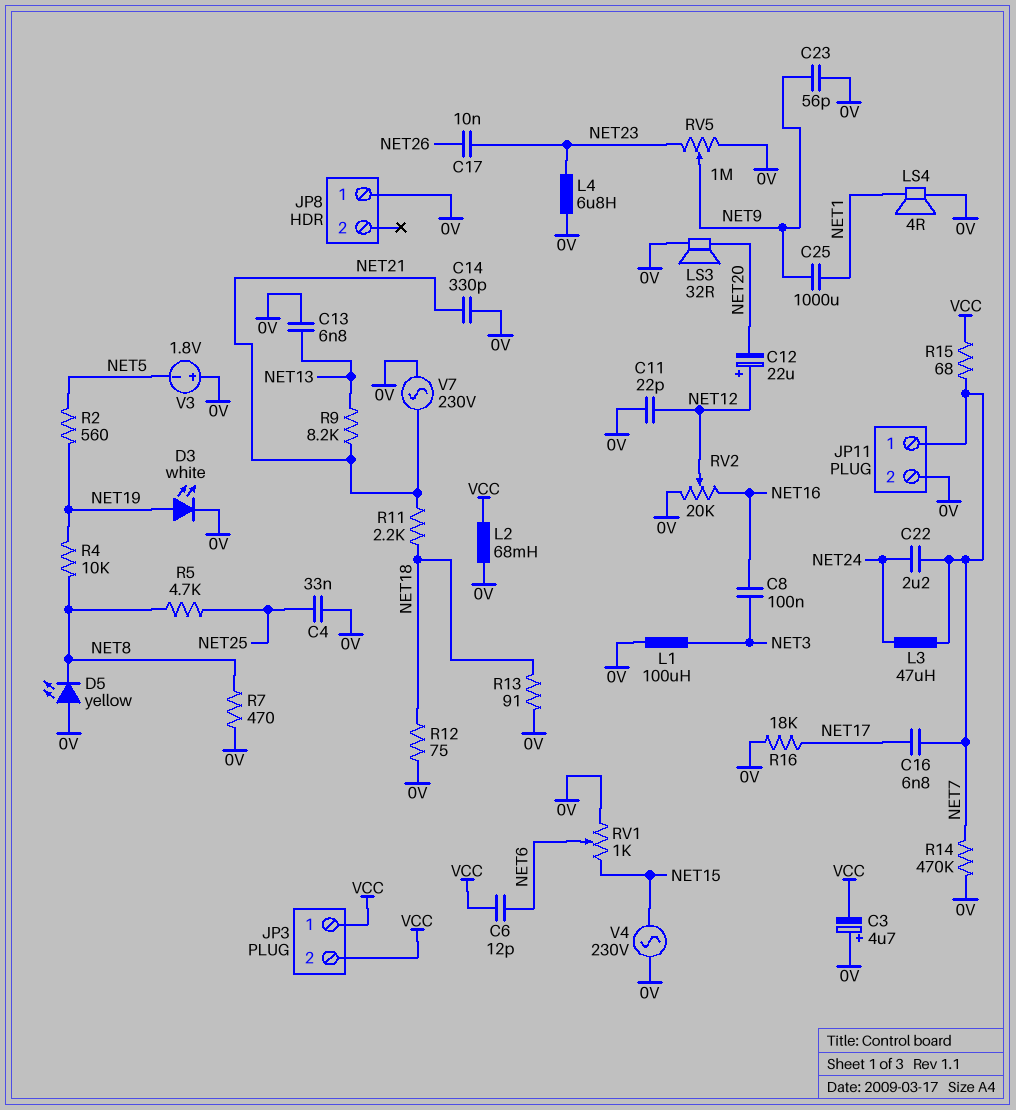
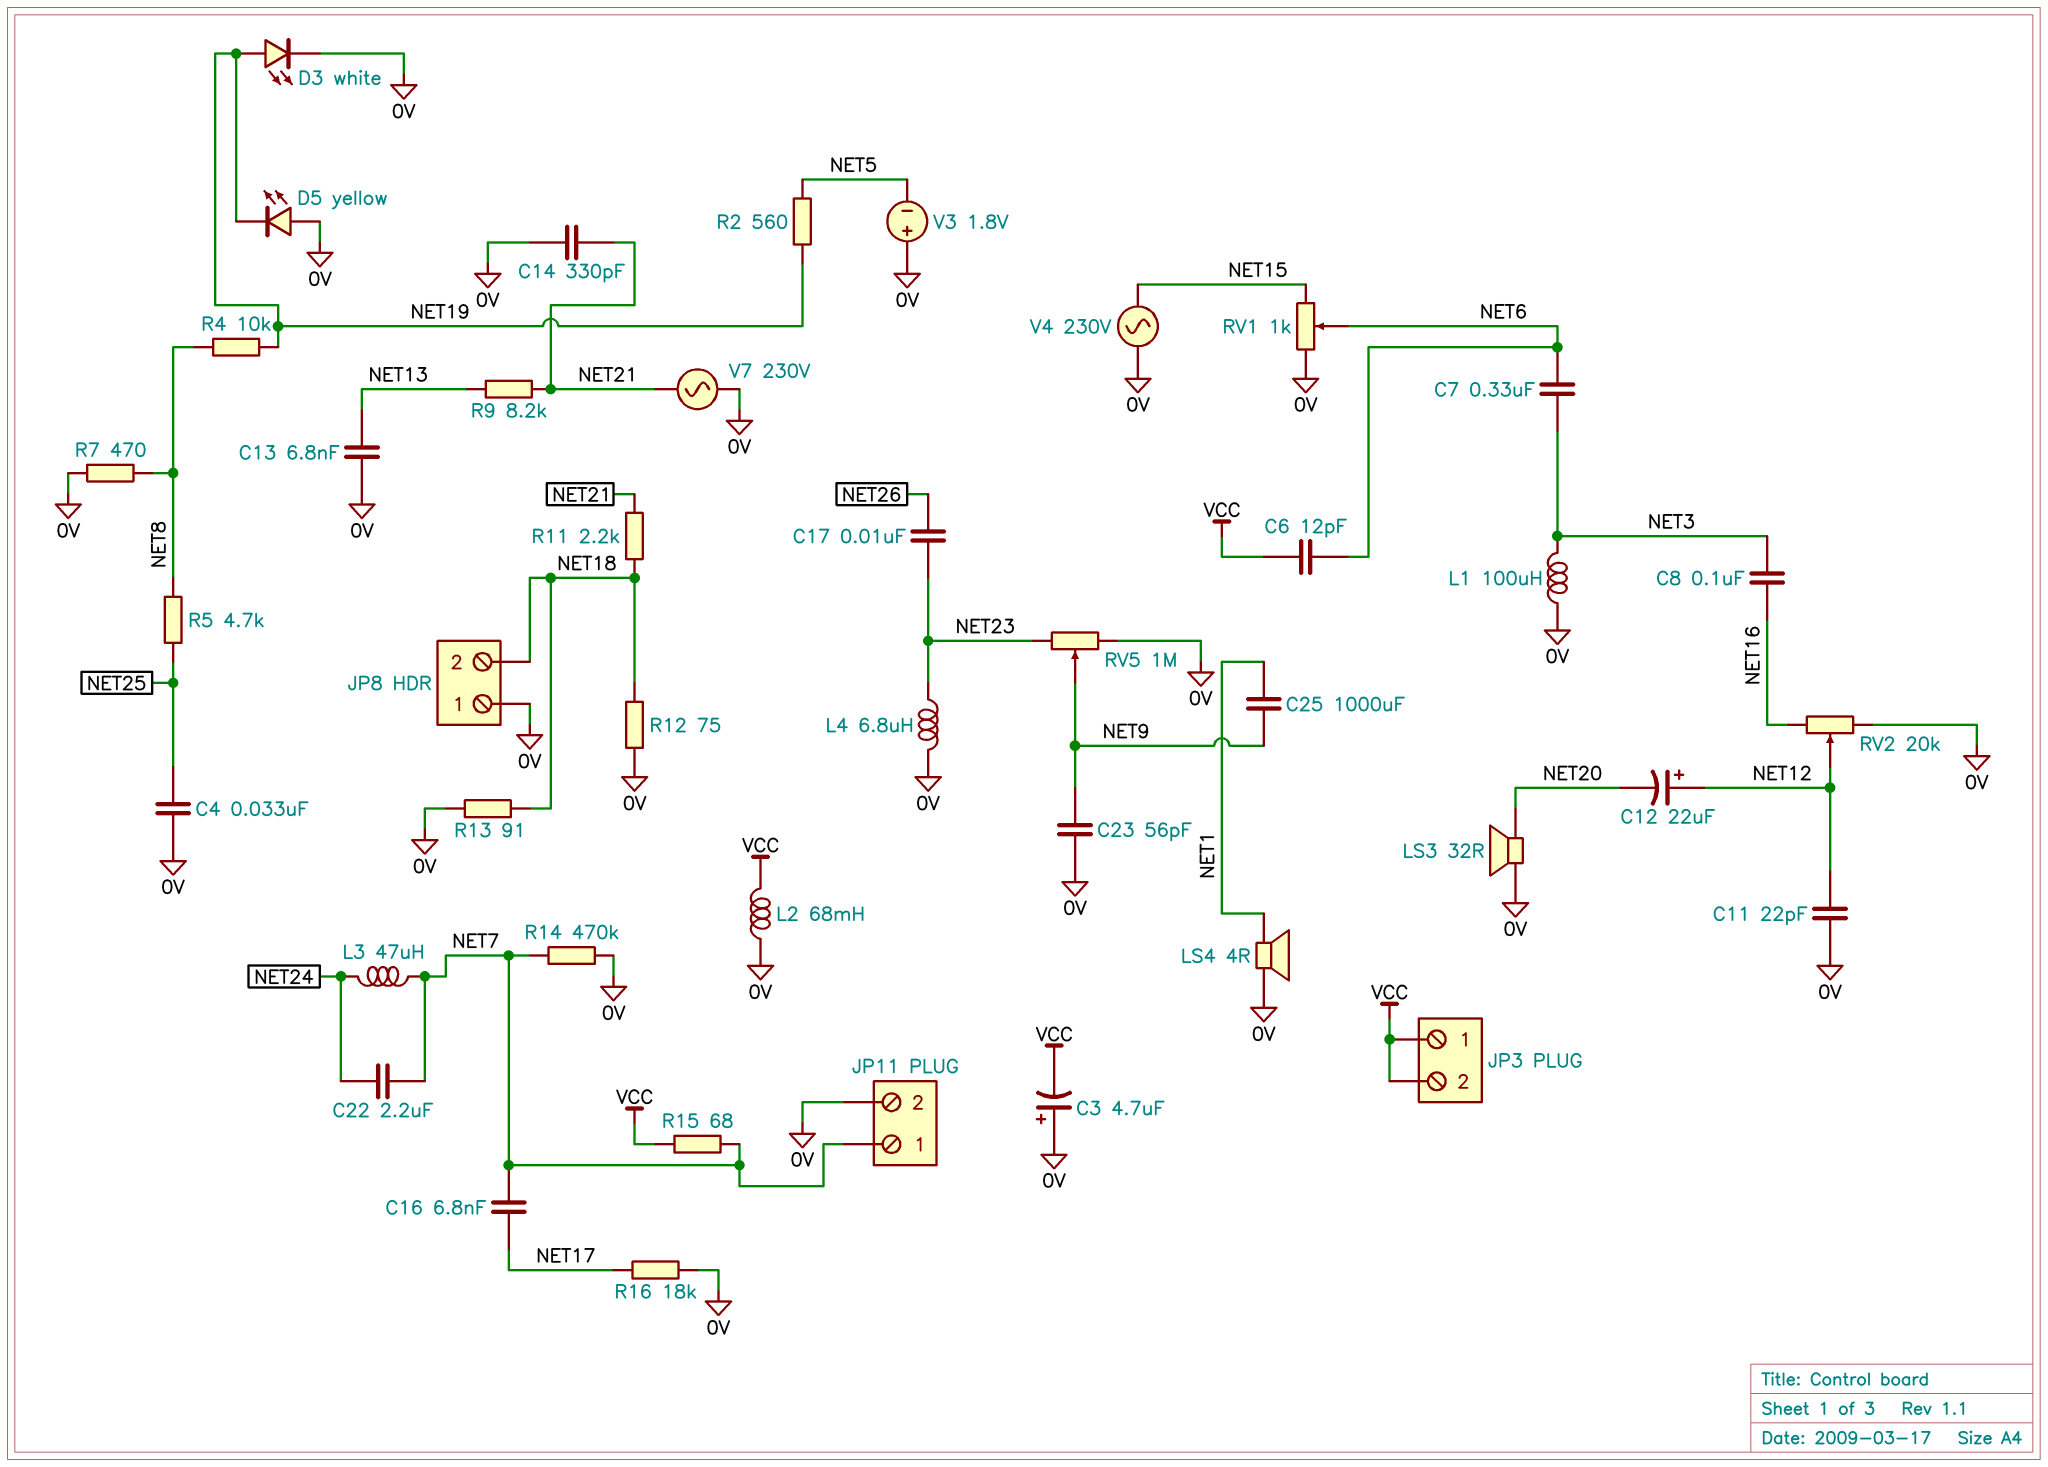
C7: none -> 330nF (NET3, NET6)
D5: LED yellow (A 0V, K NET8) -> LED yellow (A 0V, K NET19)
JP8 pin 2: none -> NET18

